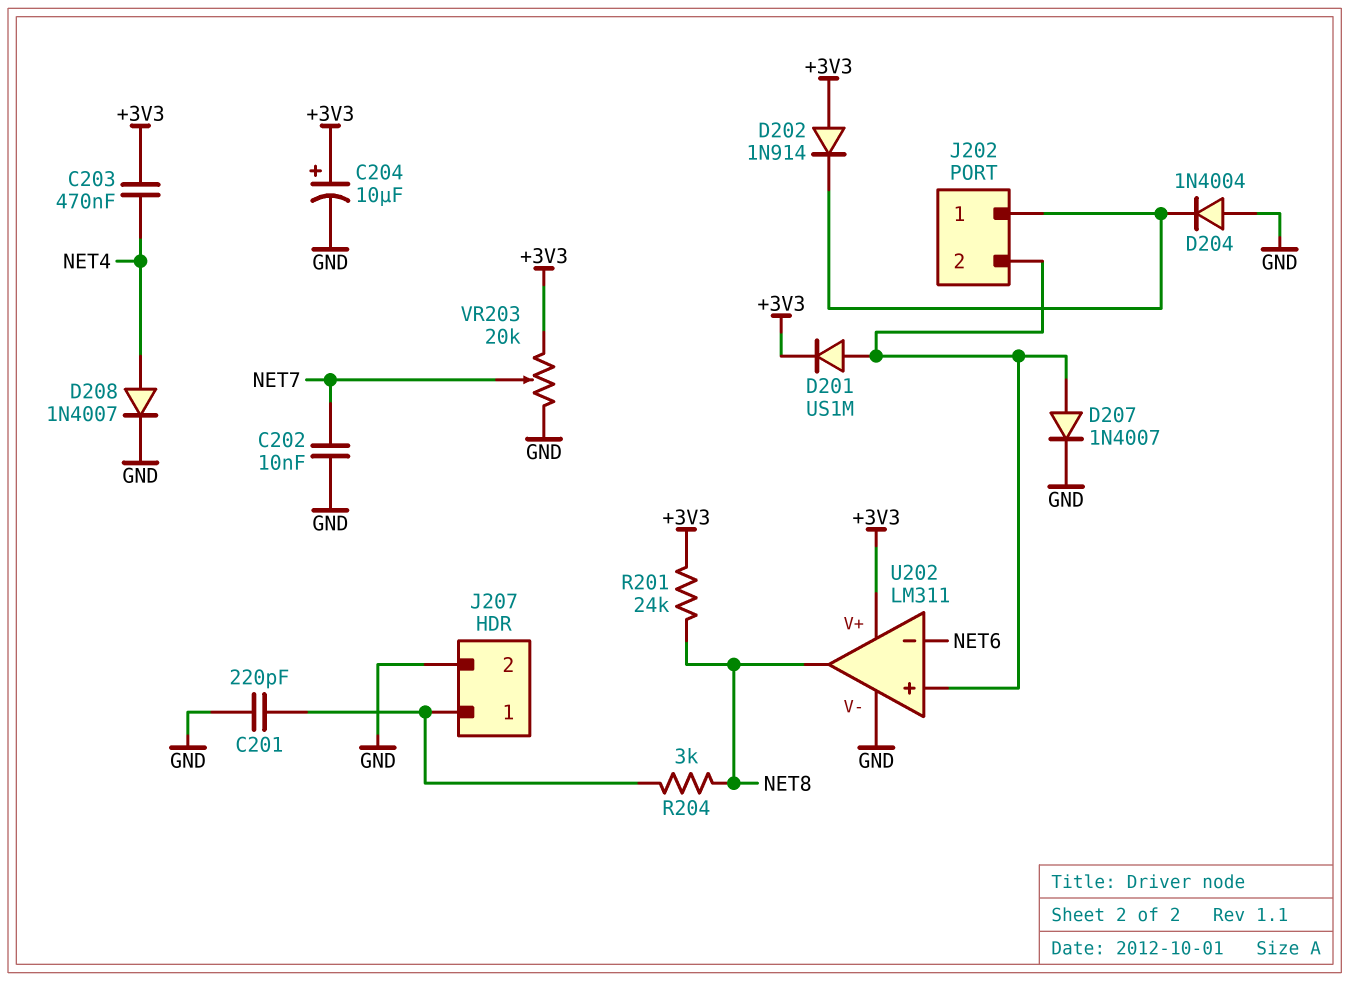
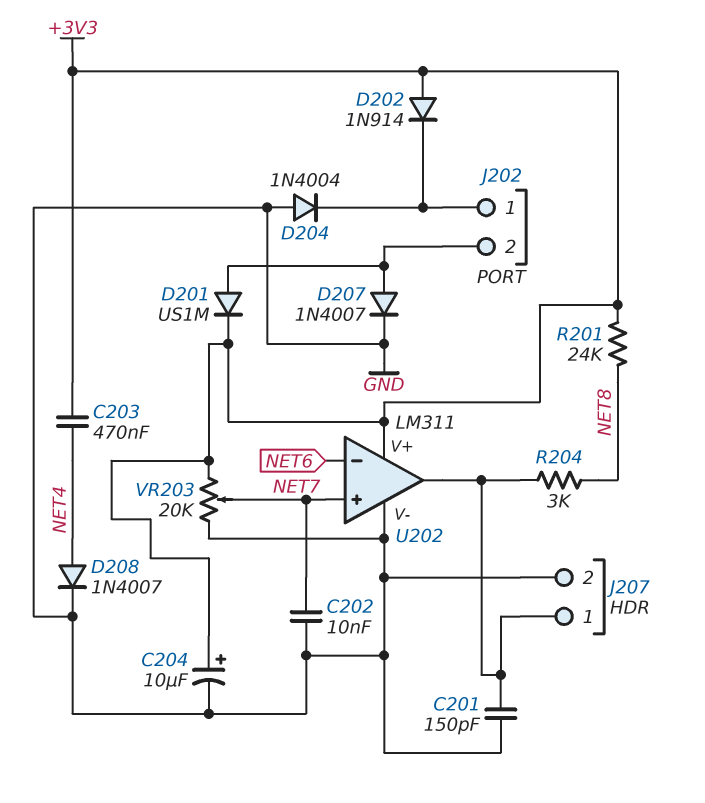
C201: 220pF (GND, J207/1) -> 150pF (GND, J207/1)
U202 pin in+: J202/2 -> NET7
U202 pin out: NET8 -> J207/1

